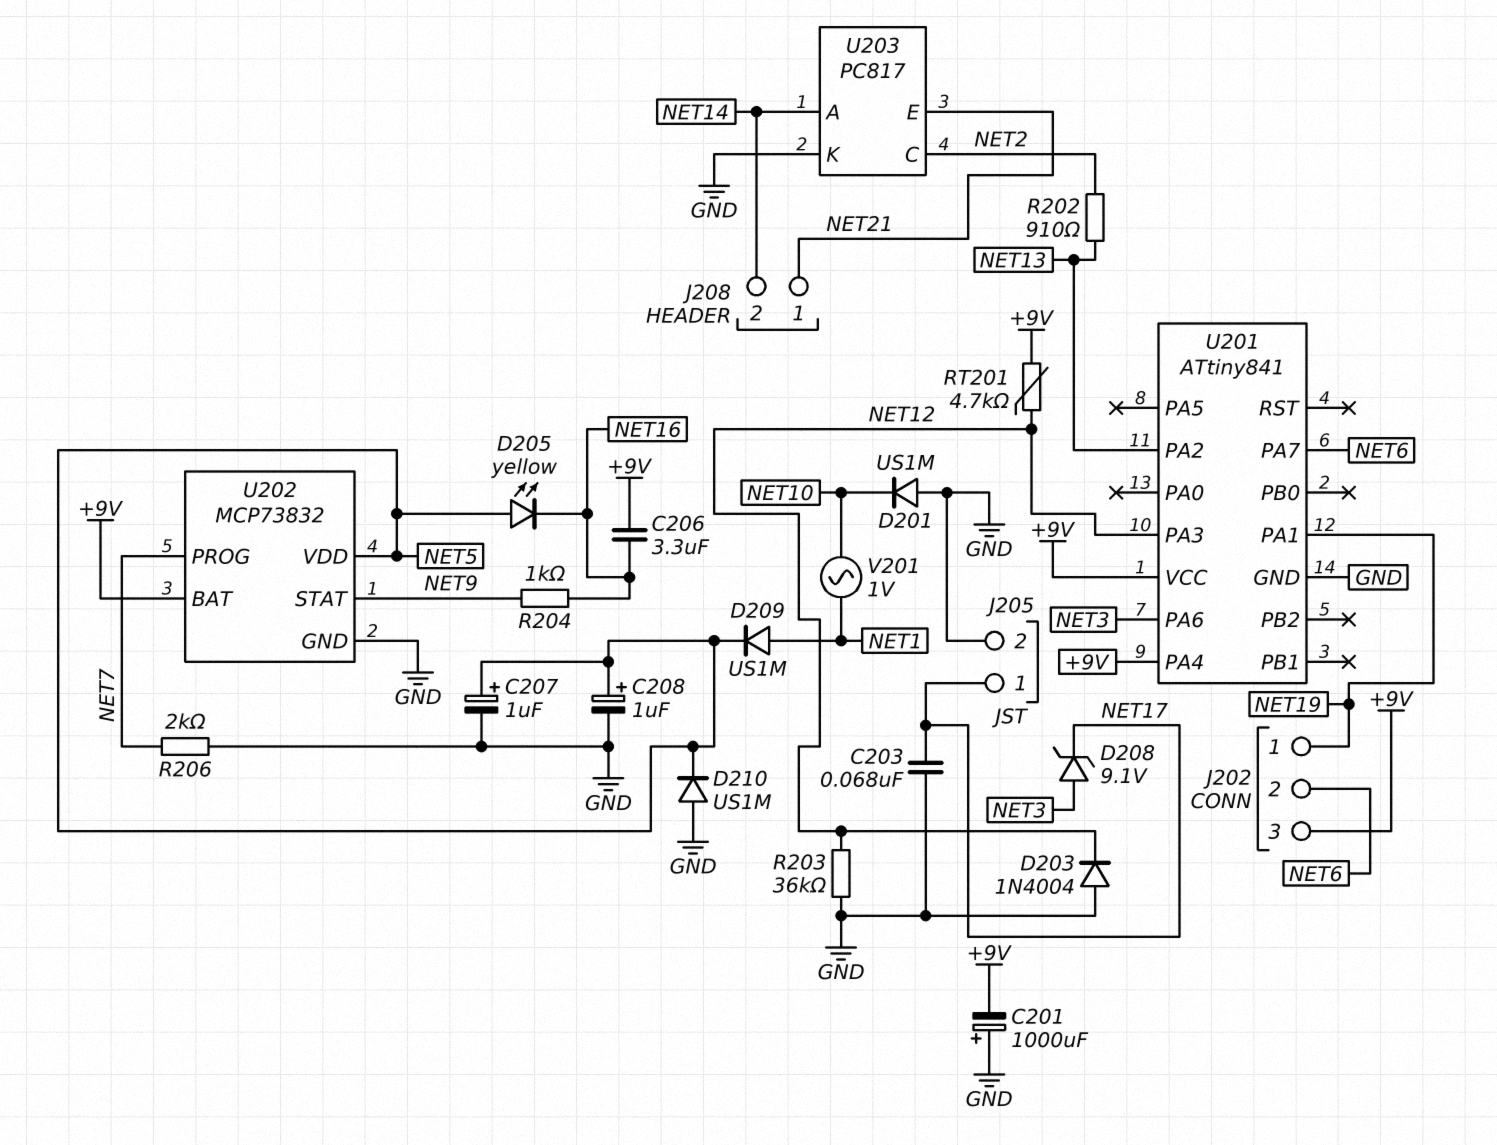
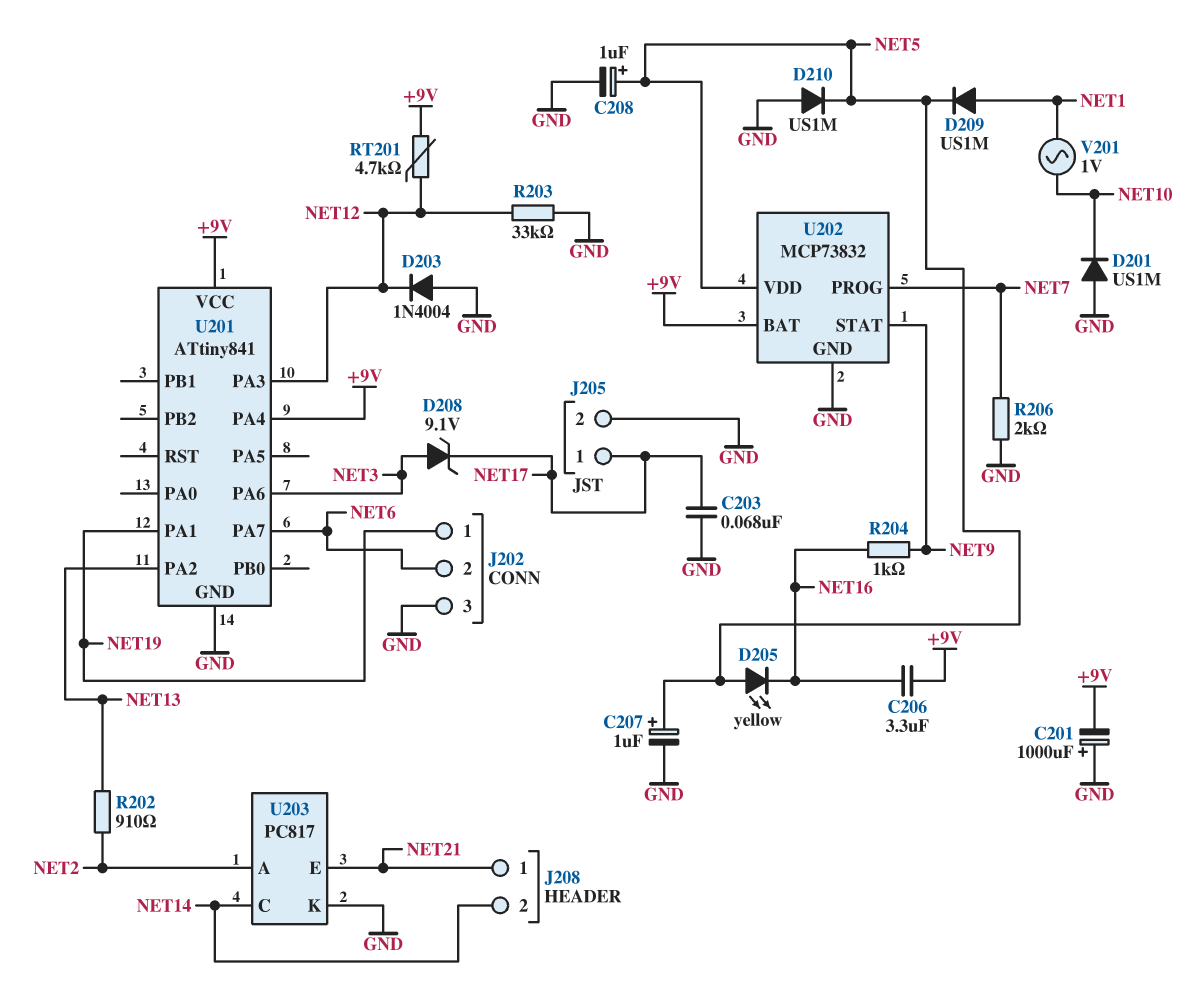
J202 pin 3: +9V -> GND
R203: 36k (GND, NET12) -> 33k (GND, NET12)
U203 pin A: NET14 -> NET2
U203 pin C: NET2 -> NET14

